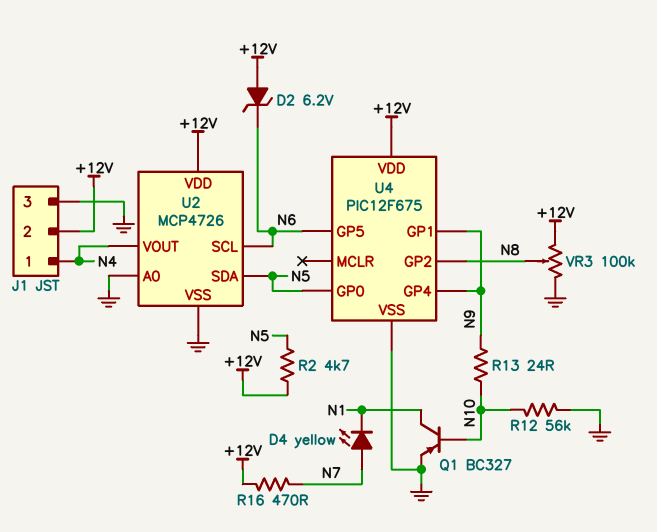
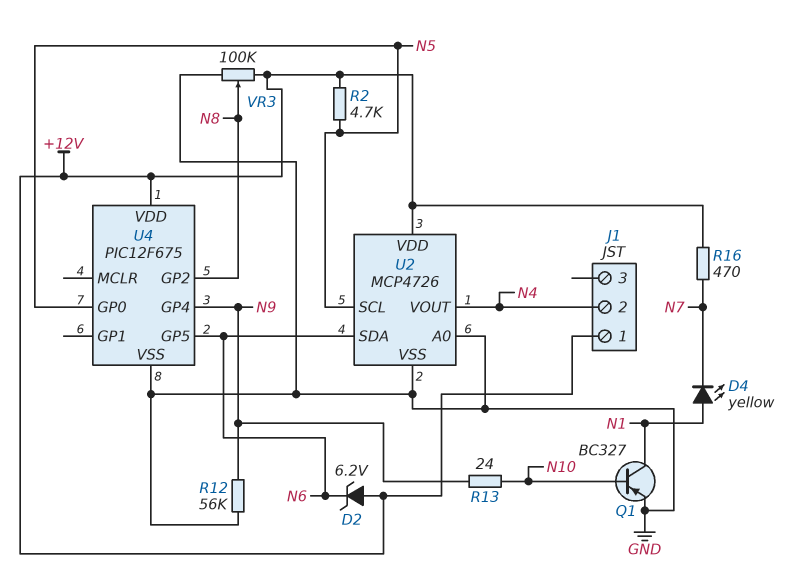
D4: LED yellow (A N7, K N1) -> LED yellow (A N1, K N7)
J1 pin 1: N4 -> +12V
J1 pin 2: +12V -> N4
J1 pin 3: GND -> none
R12: 56k (GND, N10) -> 56k (GND, N9)
U2 pin SCL: N6 -> N5
U2 pin SDA: N5 -> N6
U4 pin GP1: N9 -> none

